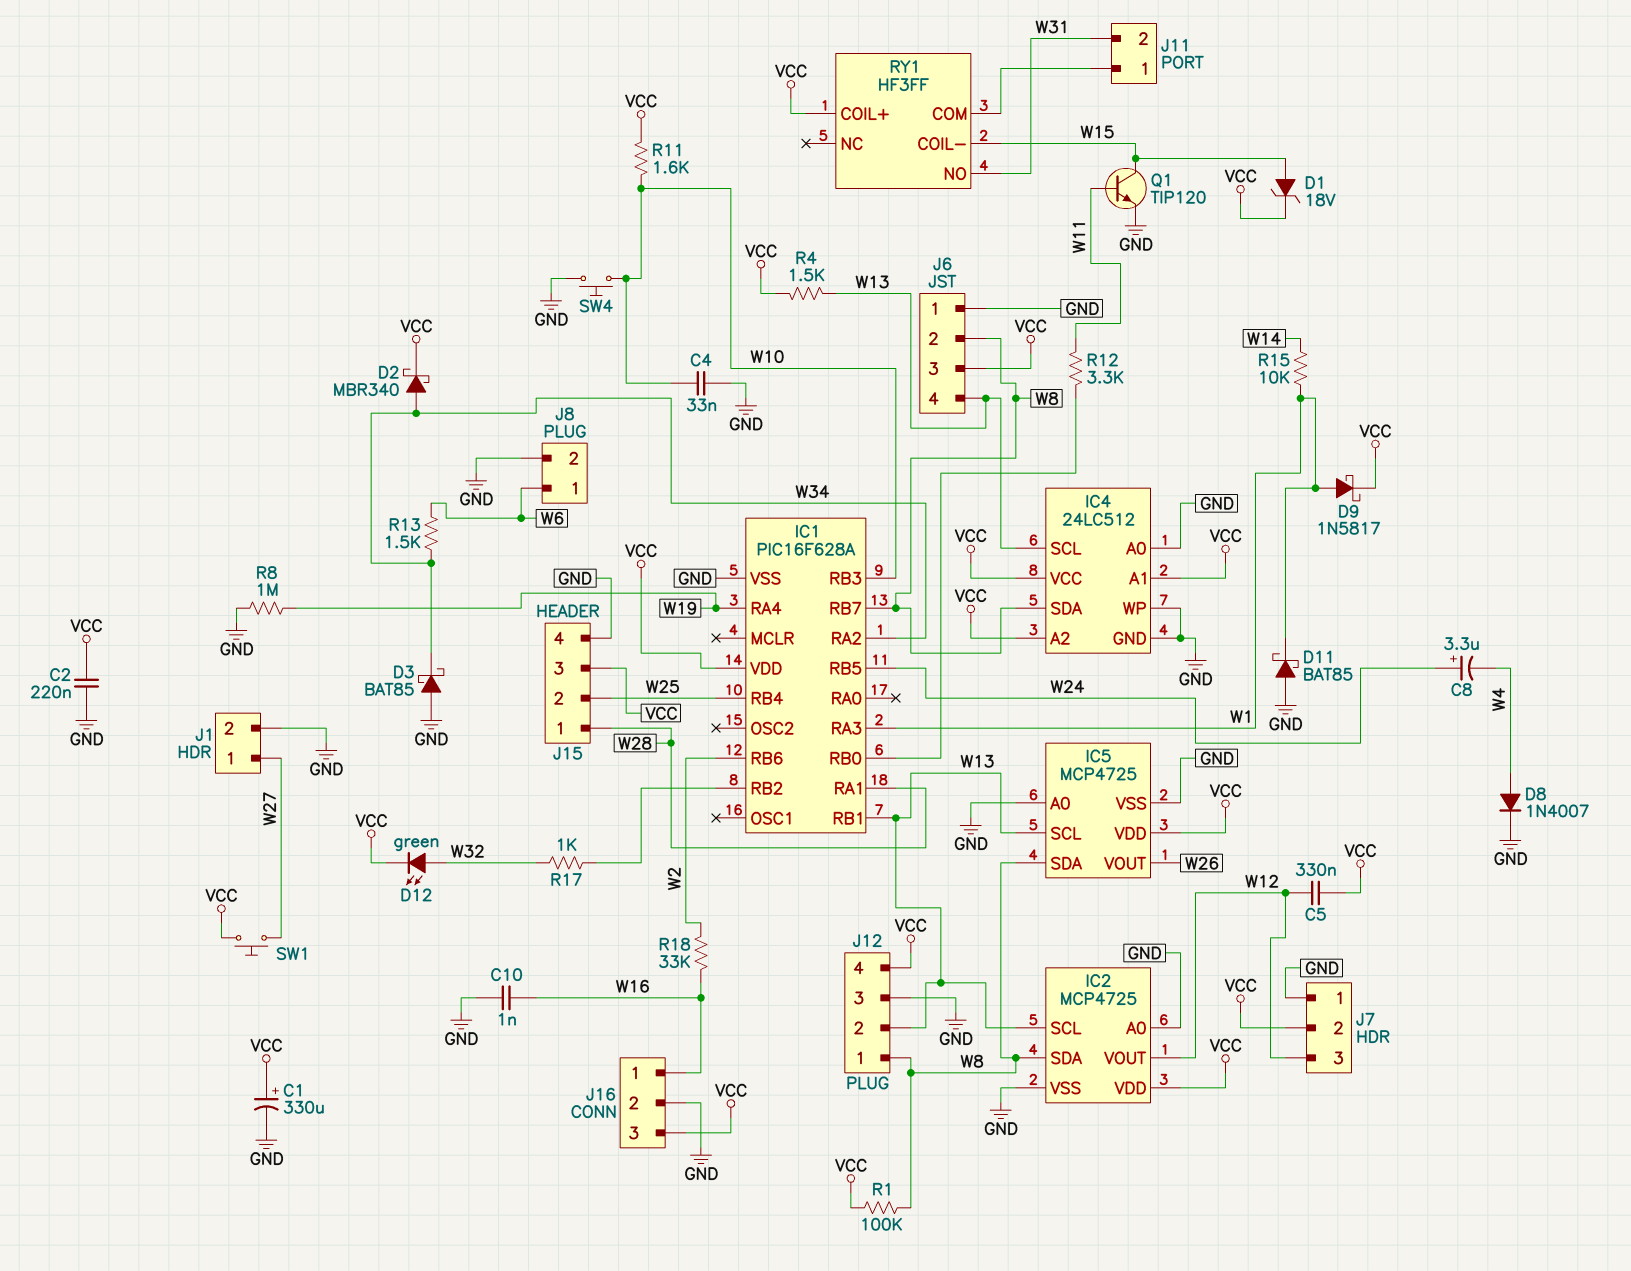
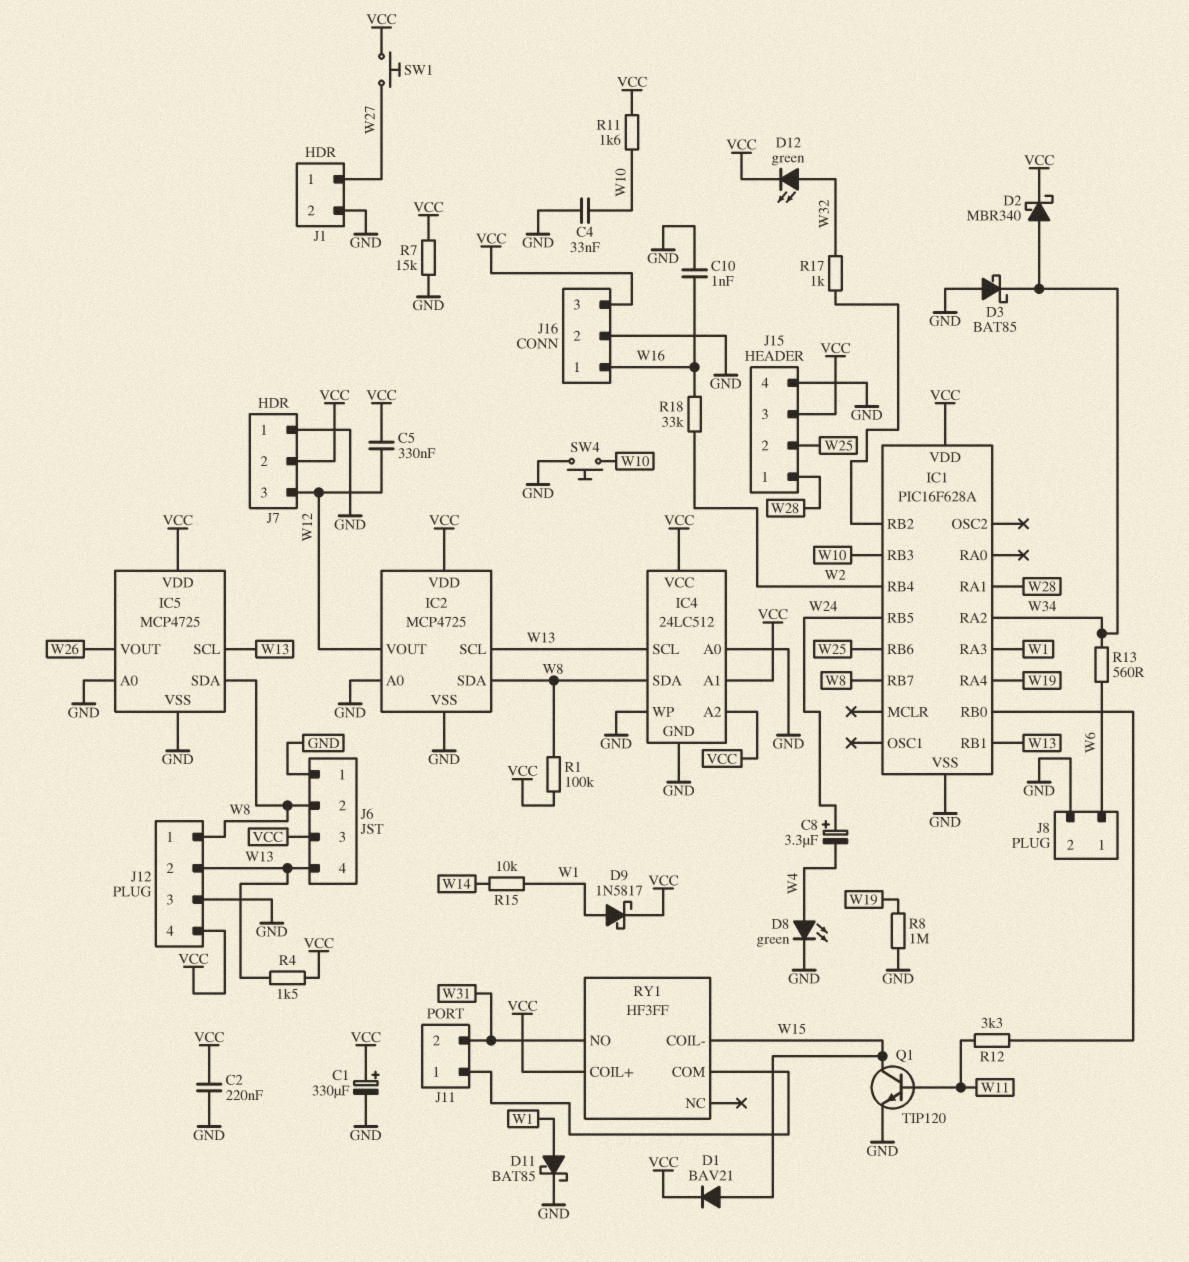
D1: zener 18V (A W15, K VCC) -> diode BAV21 (A W15, K VCC)
D8: diode 1N4007 (A W4, K GND) -> LED green (A W4, K GND)
D11: schottky BAT85 (A GND, K W1) -> schottky BAT85 (A W1, K GND)
IC1 pin RB4: W25 -> W2
IC1 pin RB6: W2 -> W25
R7: none -> 15k (GND, VCC)
R13: 1.5k (W6, W34) -> 560 (W6, W34)

